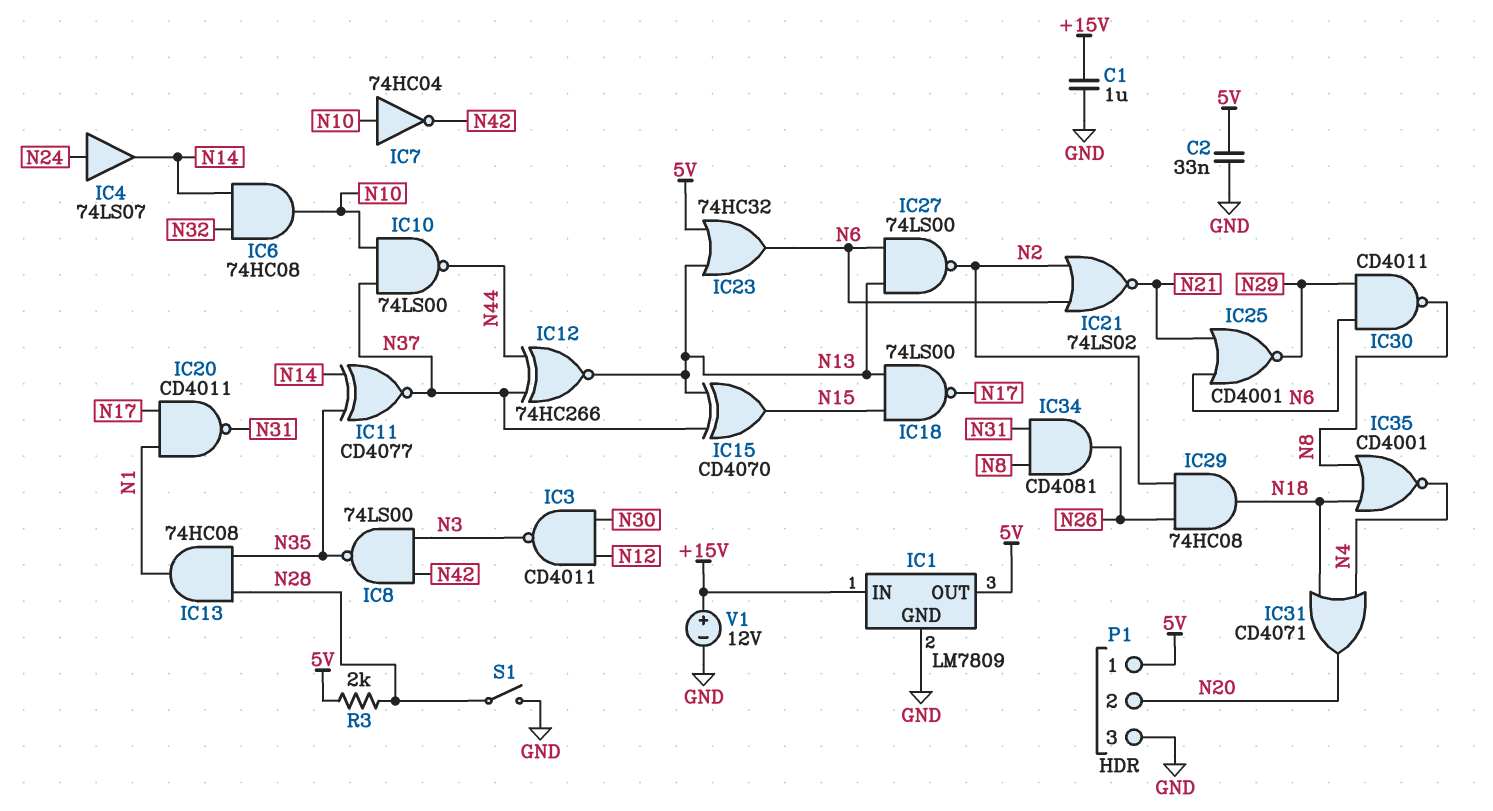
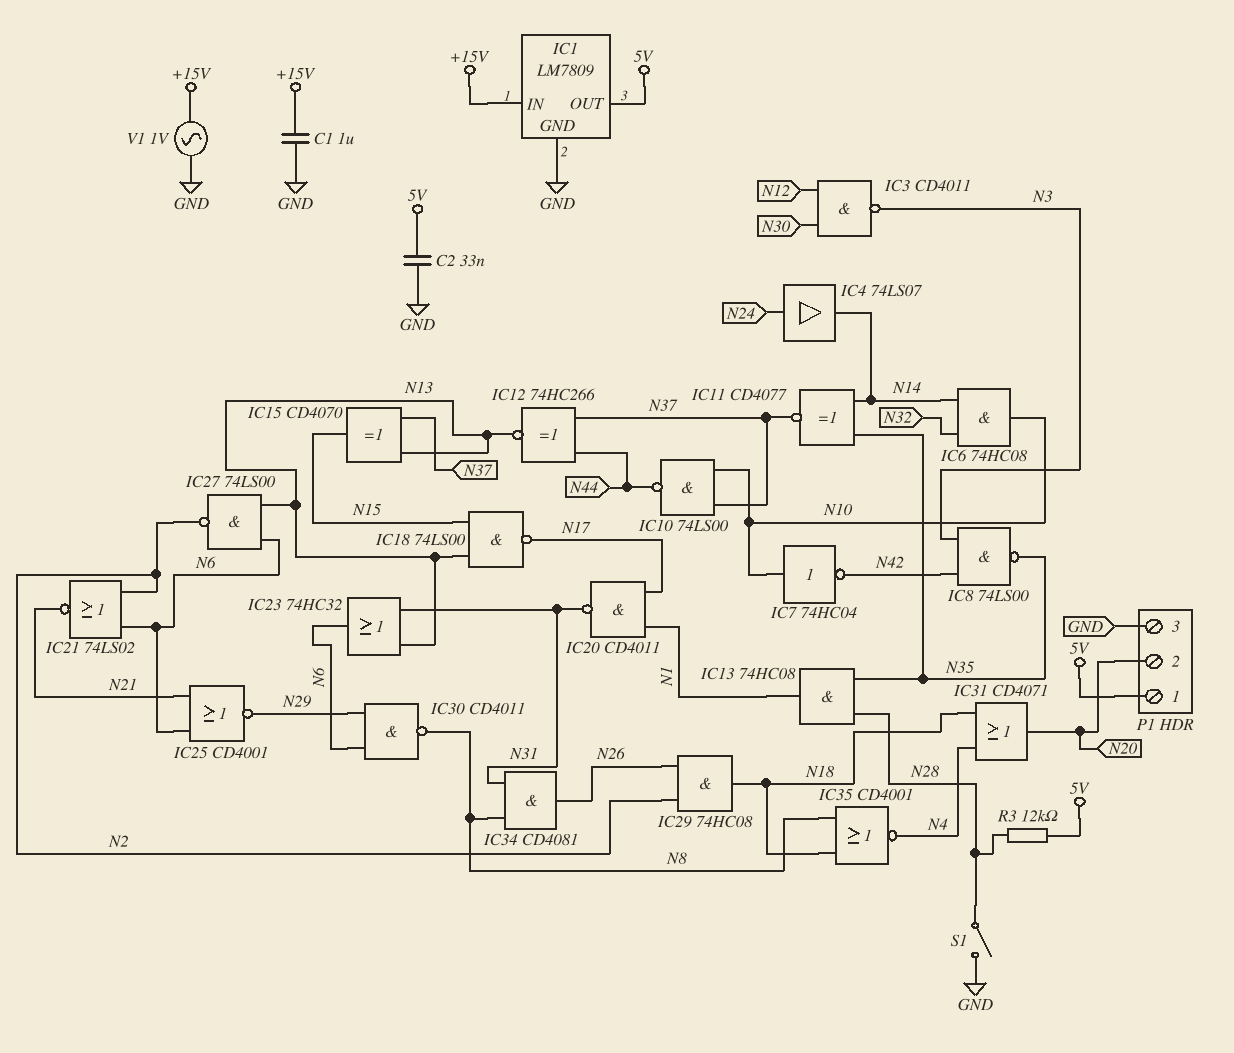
IC23: OR 74HC32 (in 5V, in N13, out N6) -> OR 74HC32 (in N13, in N31, out N6)
R3: 2k (5V, N28) -> 12k (5V, N28)
V1: 12V (plus +15V, minus GND) -> AC 1V (+15V, GND)

